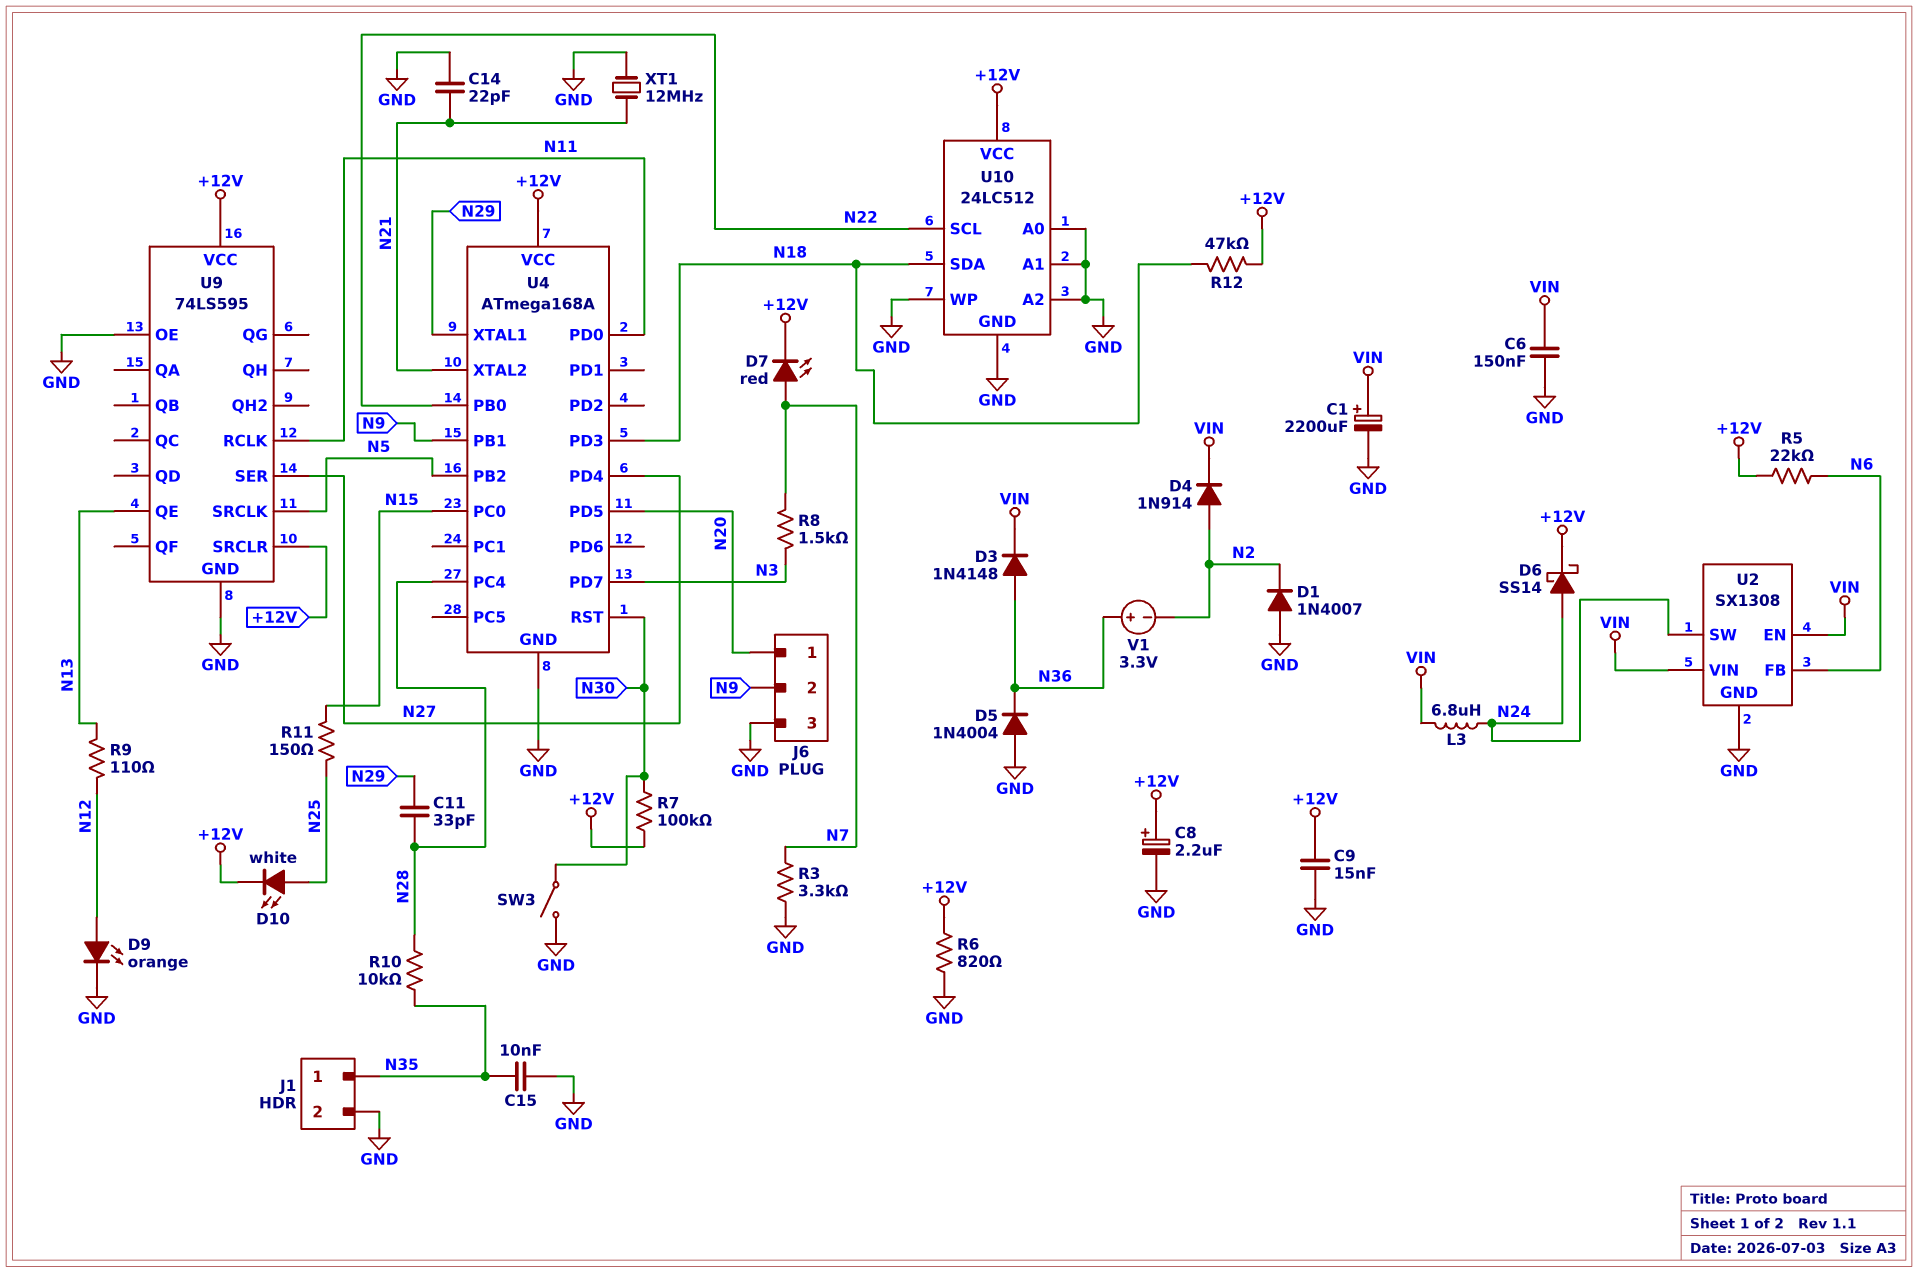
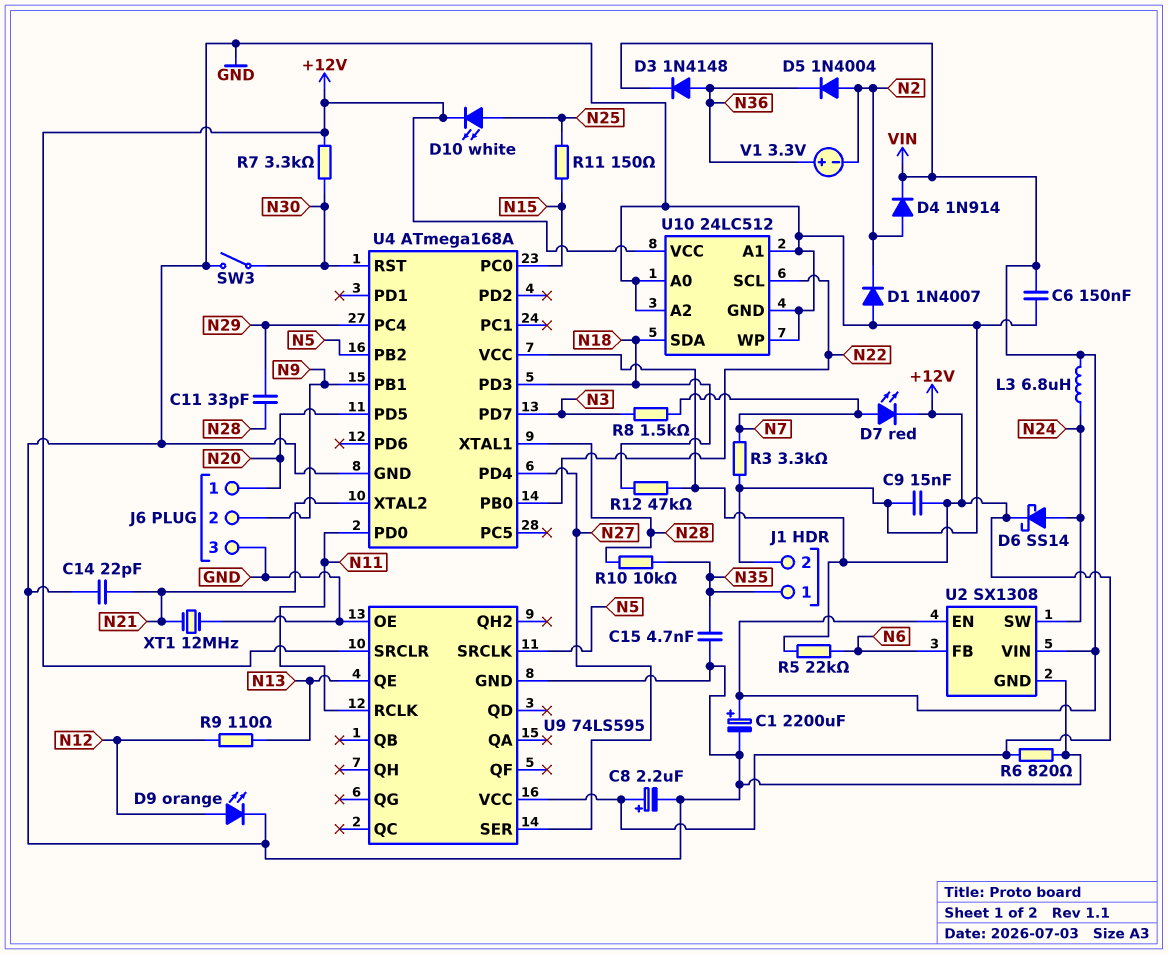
C15: 10nF (GND, N35) -> 4.7nF (GND, N35)
D5: diode 1N4004 (A GND, K N36) -> diode 1N4004 (A N2, K N36)
R7: 100k (+12V, N30) -> 3.3k (+12V, N30)
U4 pin PC4: N28 -> N29
U4 pin XTAL1: N29 -> N28

